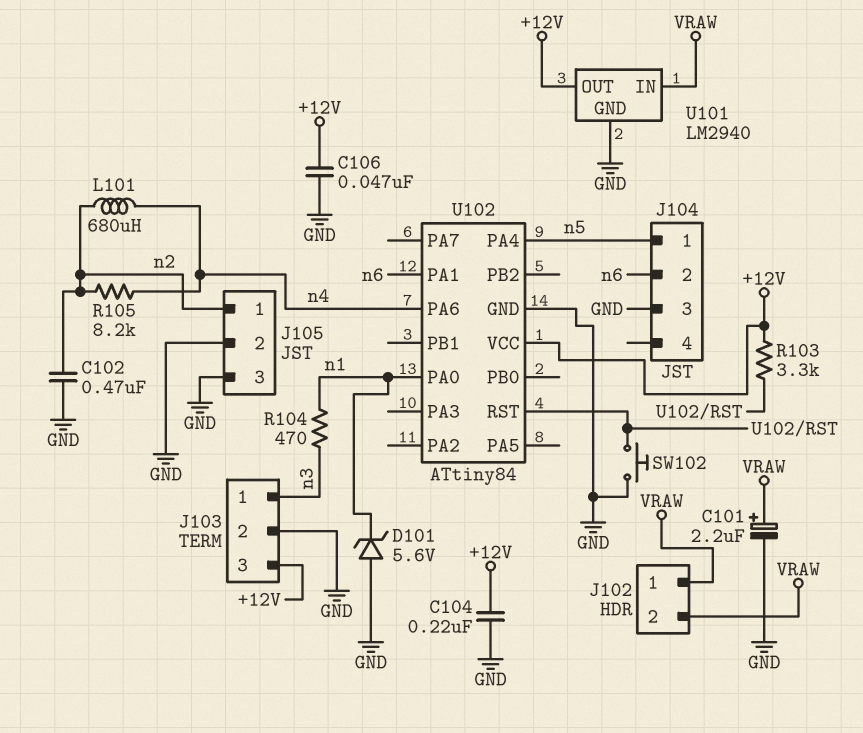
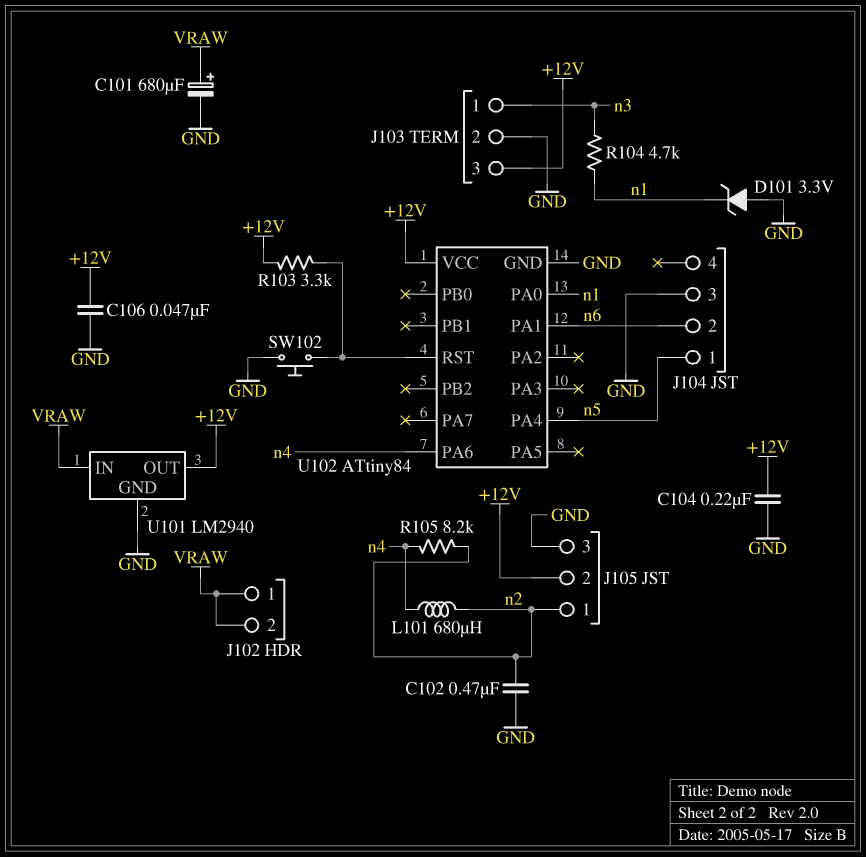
C101: 2.2uF (plus VRAW, minus GND) -> 680uF (plus VRAW, minus GND)
D101: zener 5.6V (A GND, K n1) -> zener 3.3V (A GND, K n1)
J105 pin 2: GND -> +12V
R104: 470 (n1, n3) -> 4.7k (n1, n3)

